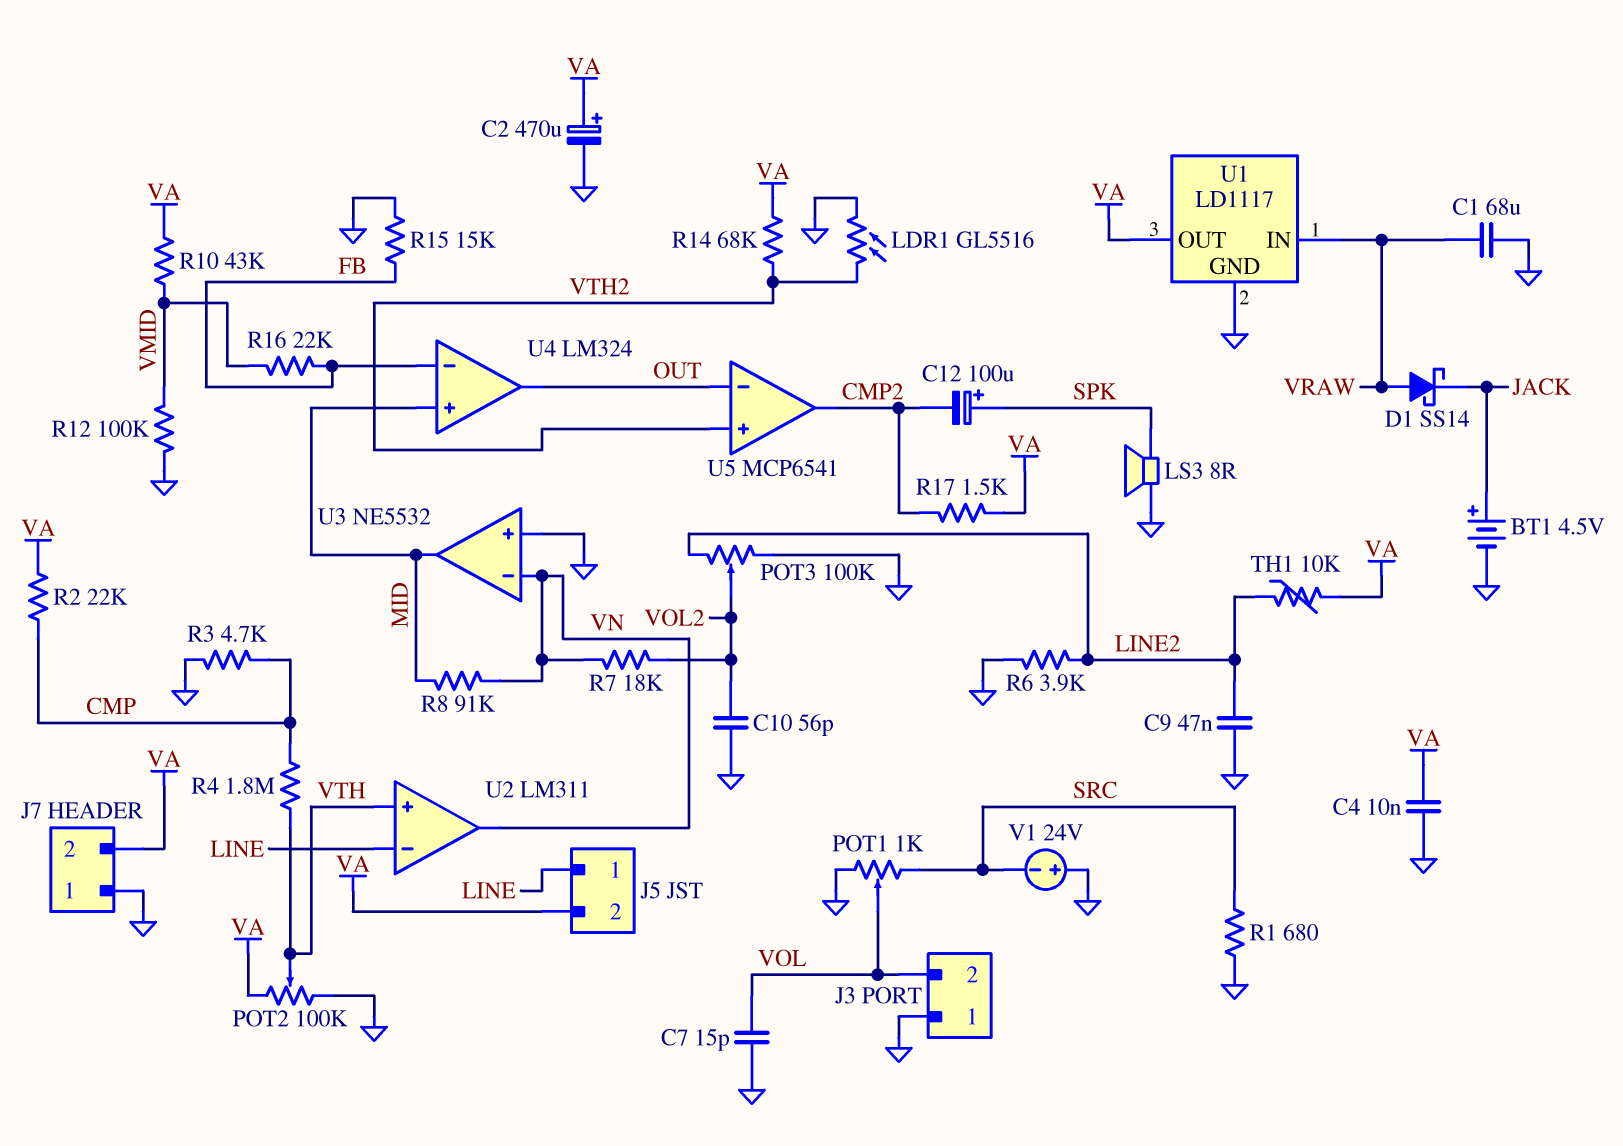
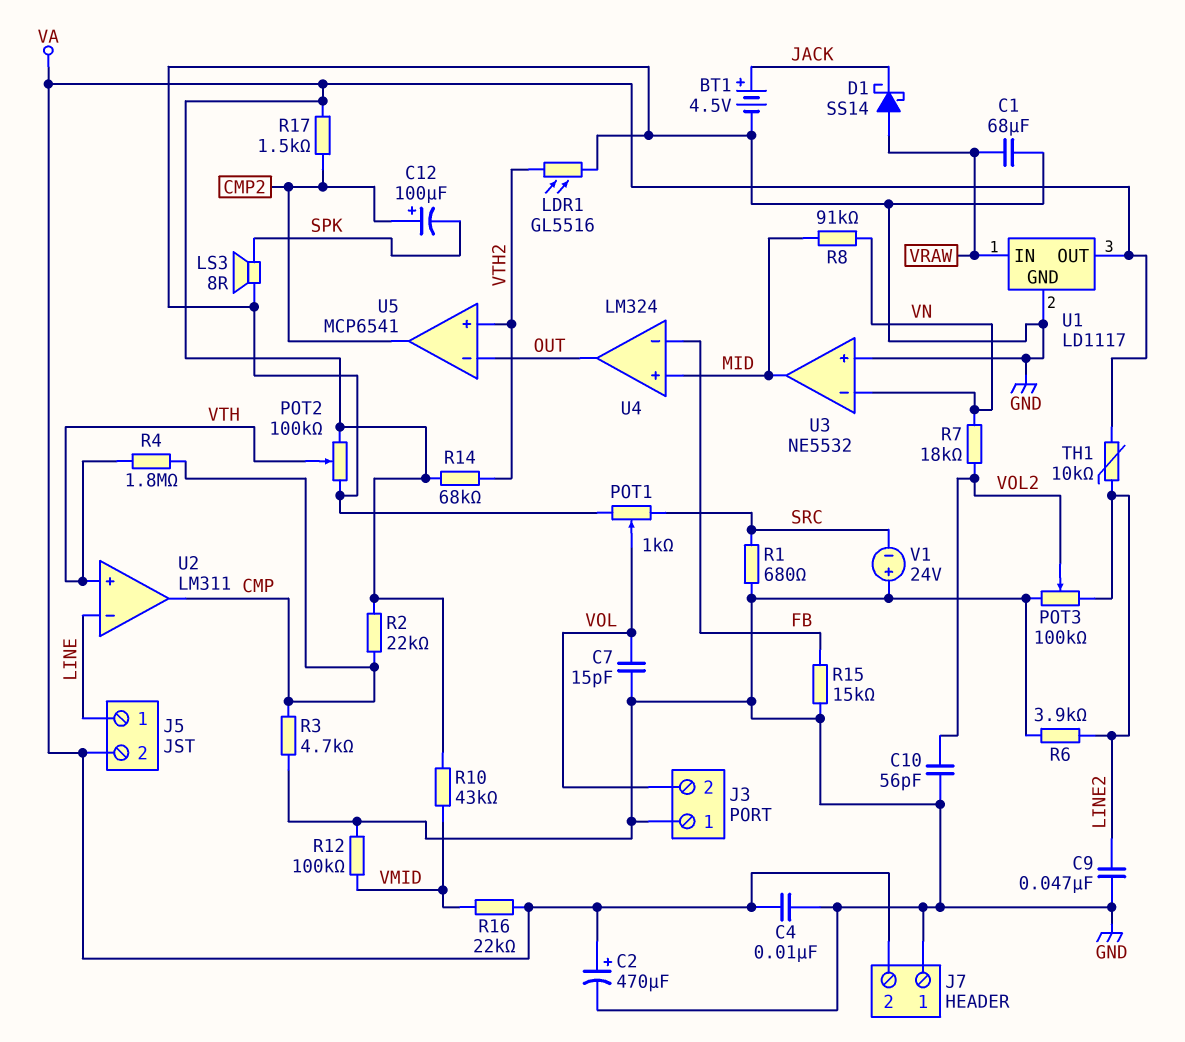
C12: 100uF (plus SPK, minus CMP2) -> 100uF (plus CMP2, minus SPK)
R16: 22k (FB, VMID) -> 22k (VA, VMID)
U2 pin out: VN -> CMP

